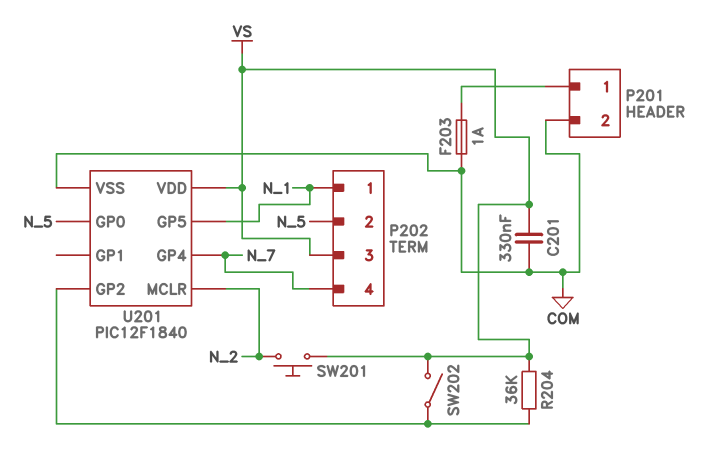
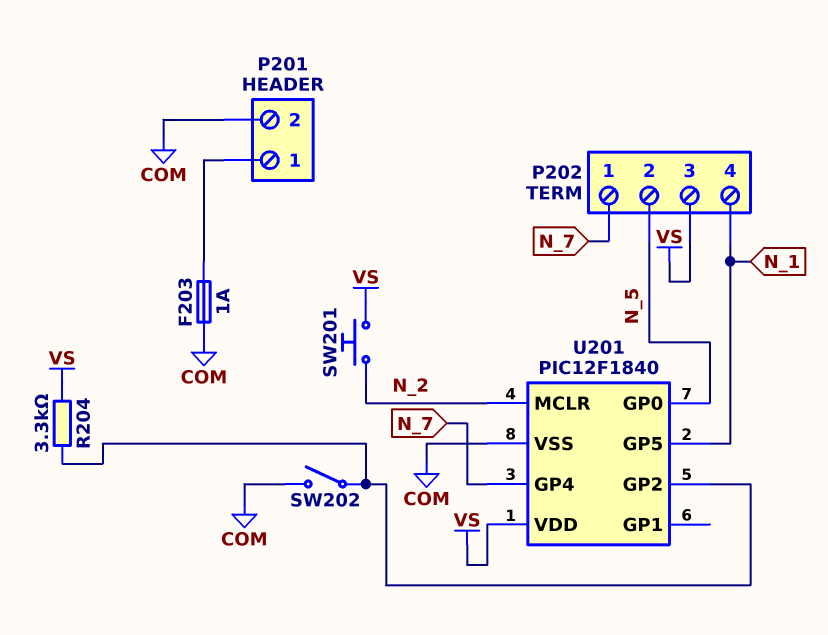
C201: 330nF (COM, VS) -> none
P202 pin 1: N_1 -> N_7
P202 pin 4: N_7 -> N_1
R204: 36k (U201/GP2, VS) -> 3.3k (U201/GP2, VS)
SW202: switch (U201/GP2, VS) -> switch (COM, U201/GP2)

